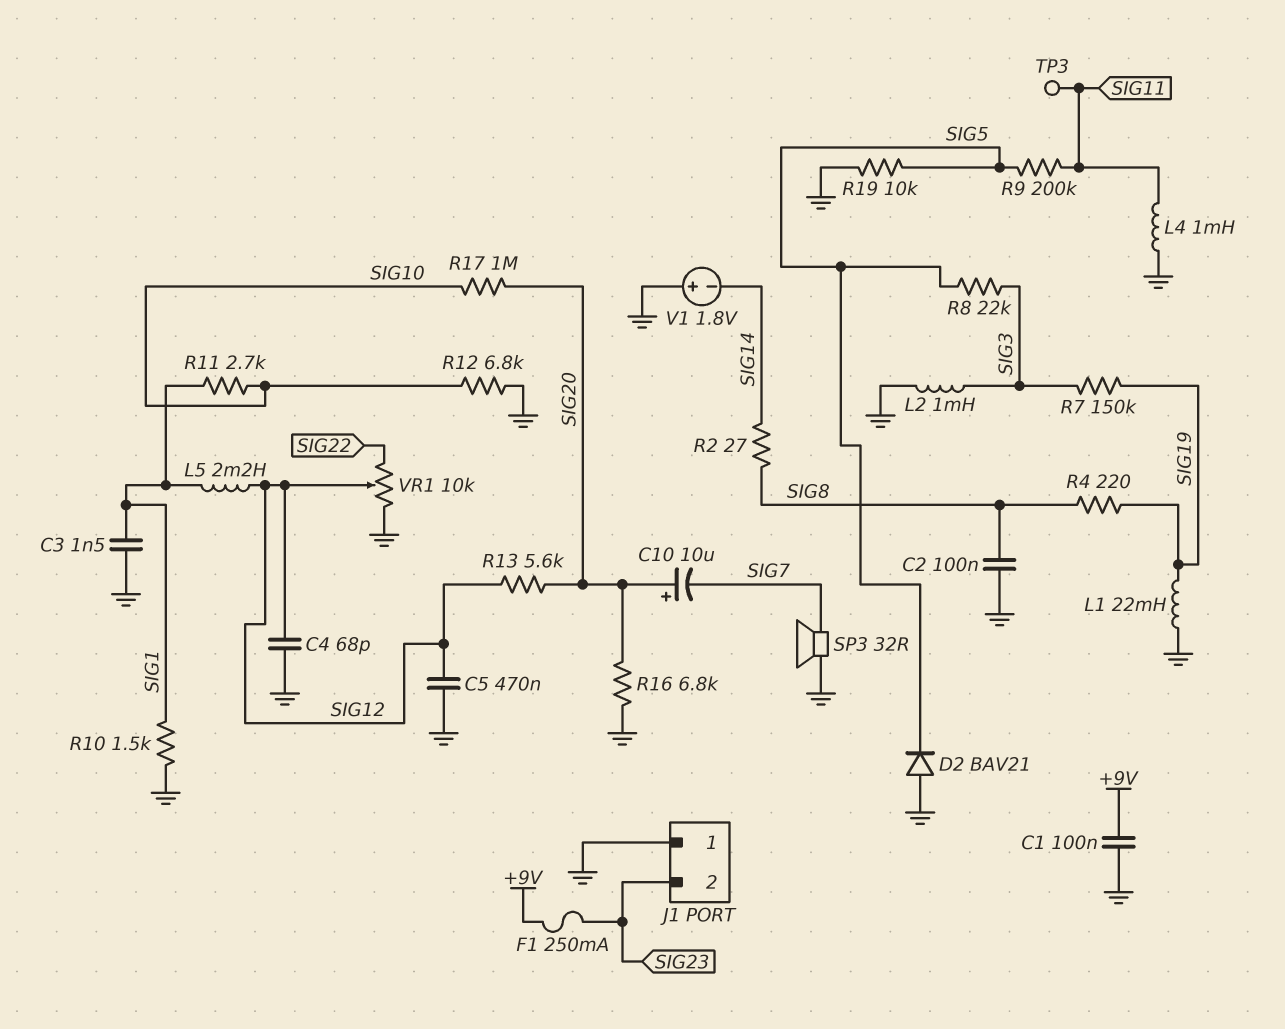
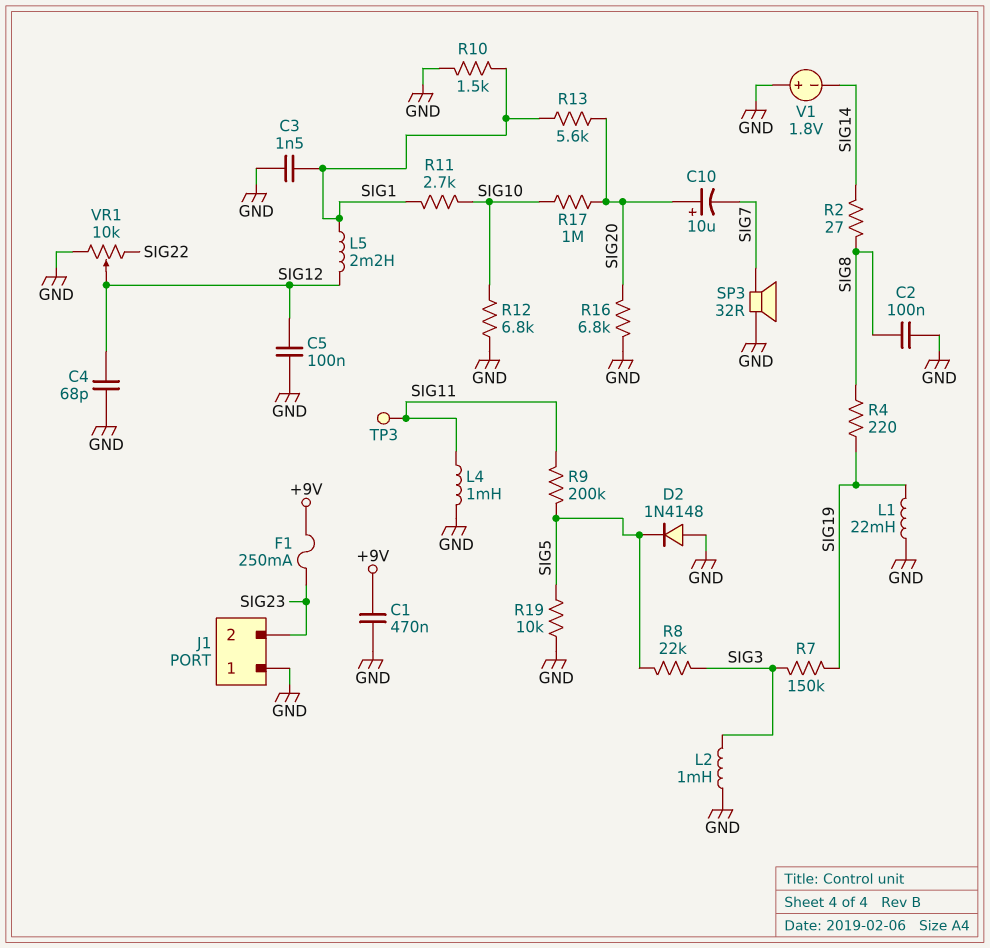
C1: 100nF (+9V, GND) -> 470nF (+9V, GND)
C5: 470nF (GND, SIG12) -> 100nF (GND, SIG12)
D2: diode BAV21 (A GND, K SIG5) -> diode 1N4148 (A GND, K SIG5)
R13: 5.6k (SIG12, SIG20) -> 5.6k (SIG1, SIG20)

